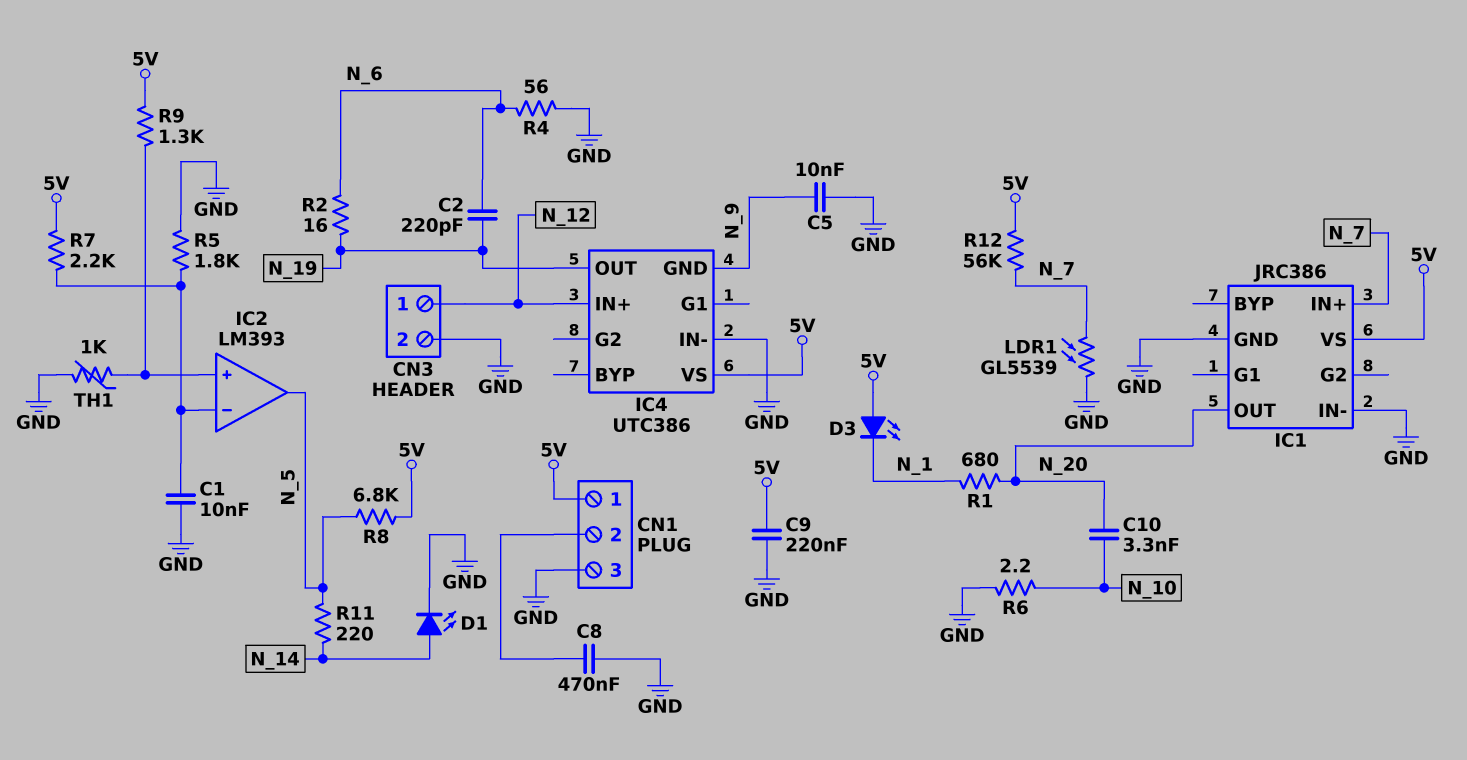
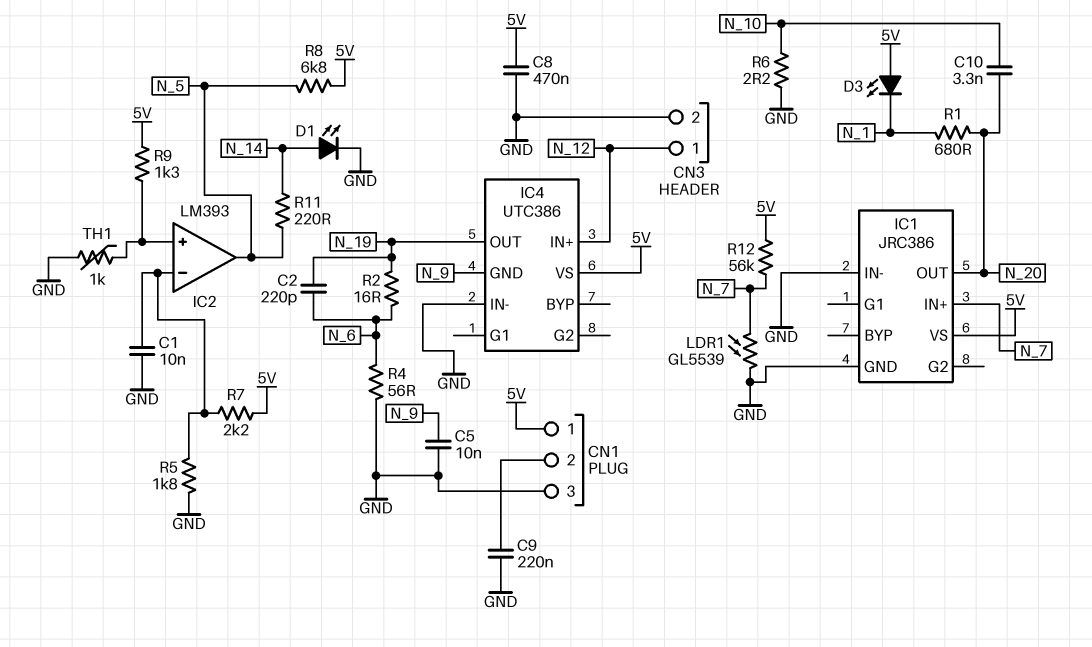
C8: 470nF (CN1/2, GND) -> 470nF (5V, GND)
C9: 220nF (5V, GND) -> 220nF (CN1/2, GND)

